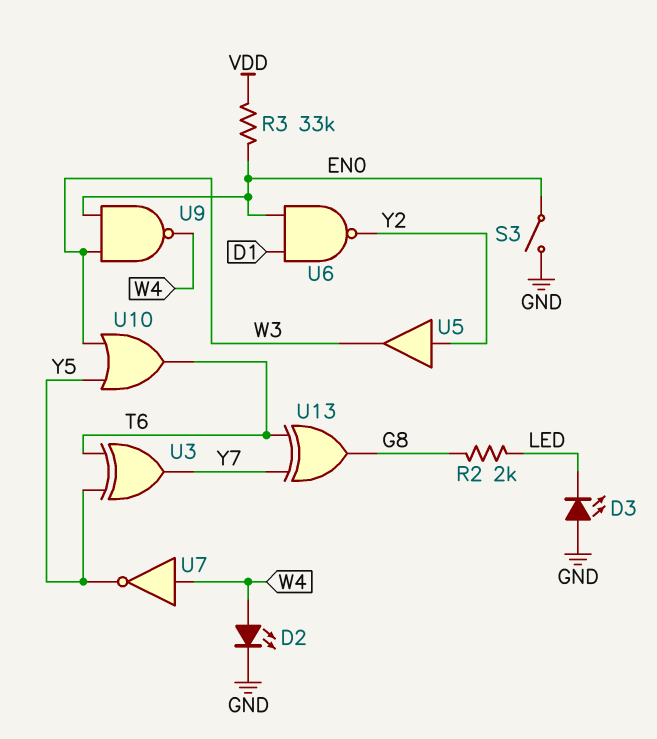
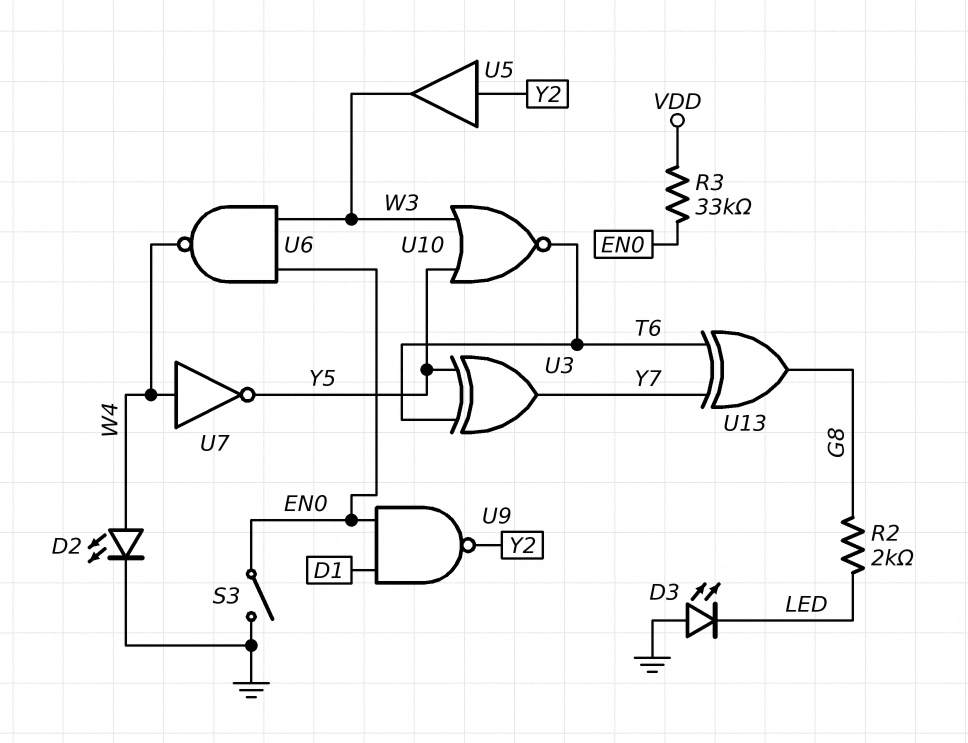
U6: NAND (in D1, in EN0, out Y2) -> NAND (in EN0, in W3, out W4)
U9: NAND (in EN0, in W3, out W4) -> NAND (in D1, in EN0, out Y2)
U10: OR (in W3, in Y5, out T6) -> NOR (in W3, in Y5, out T6)

